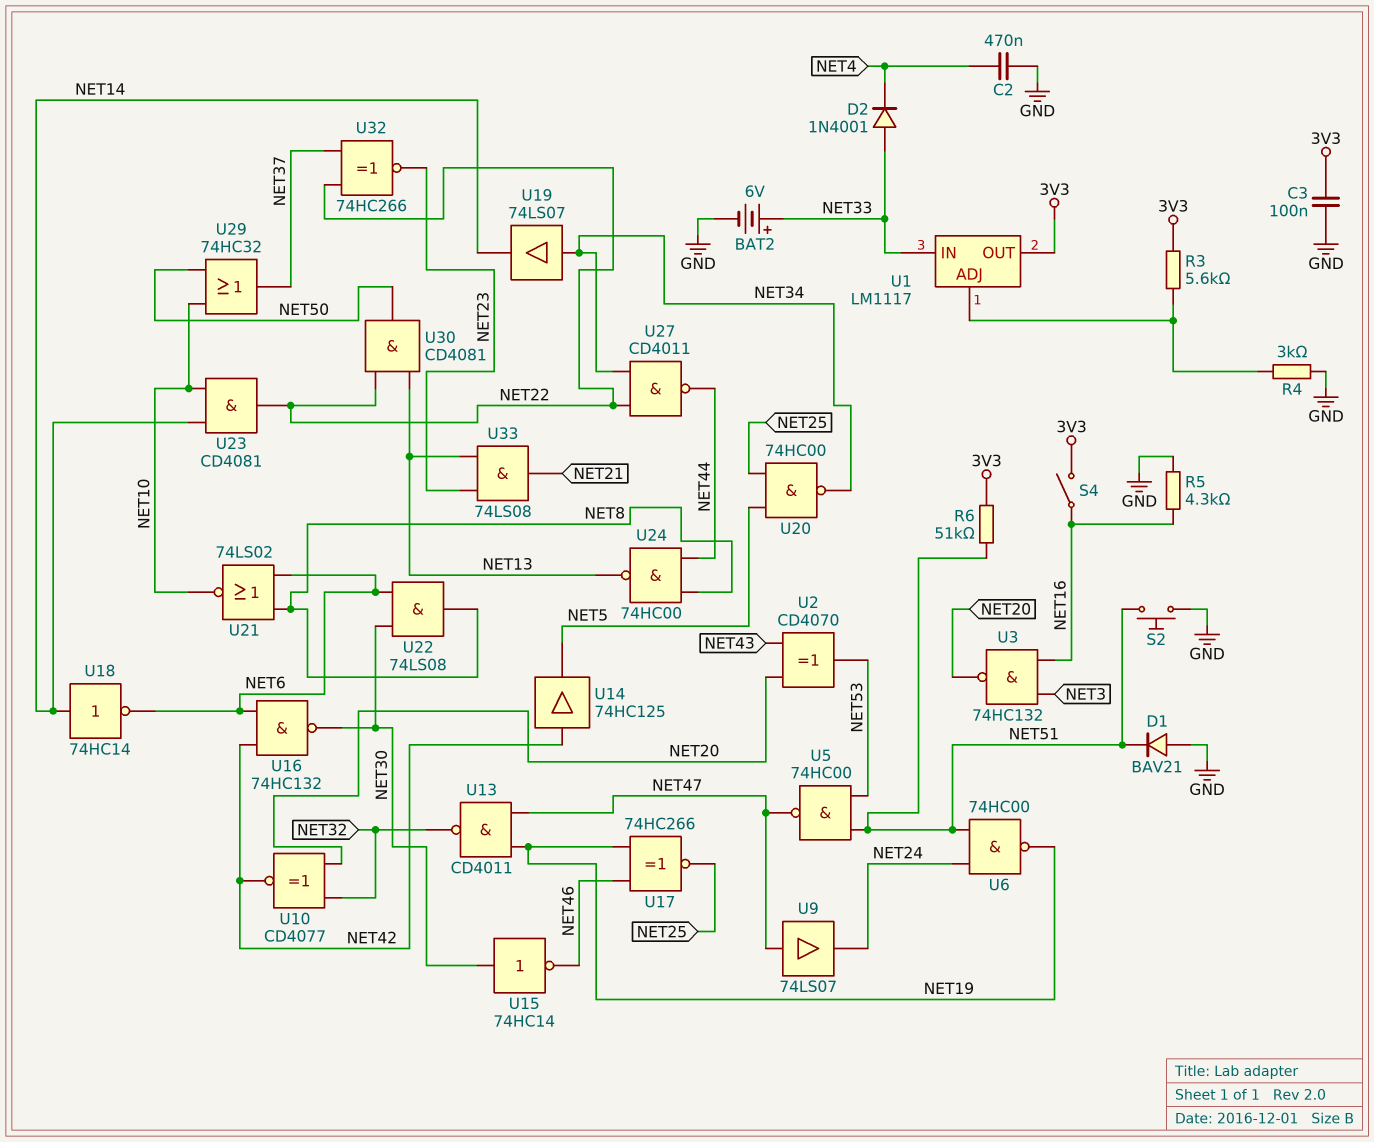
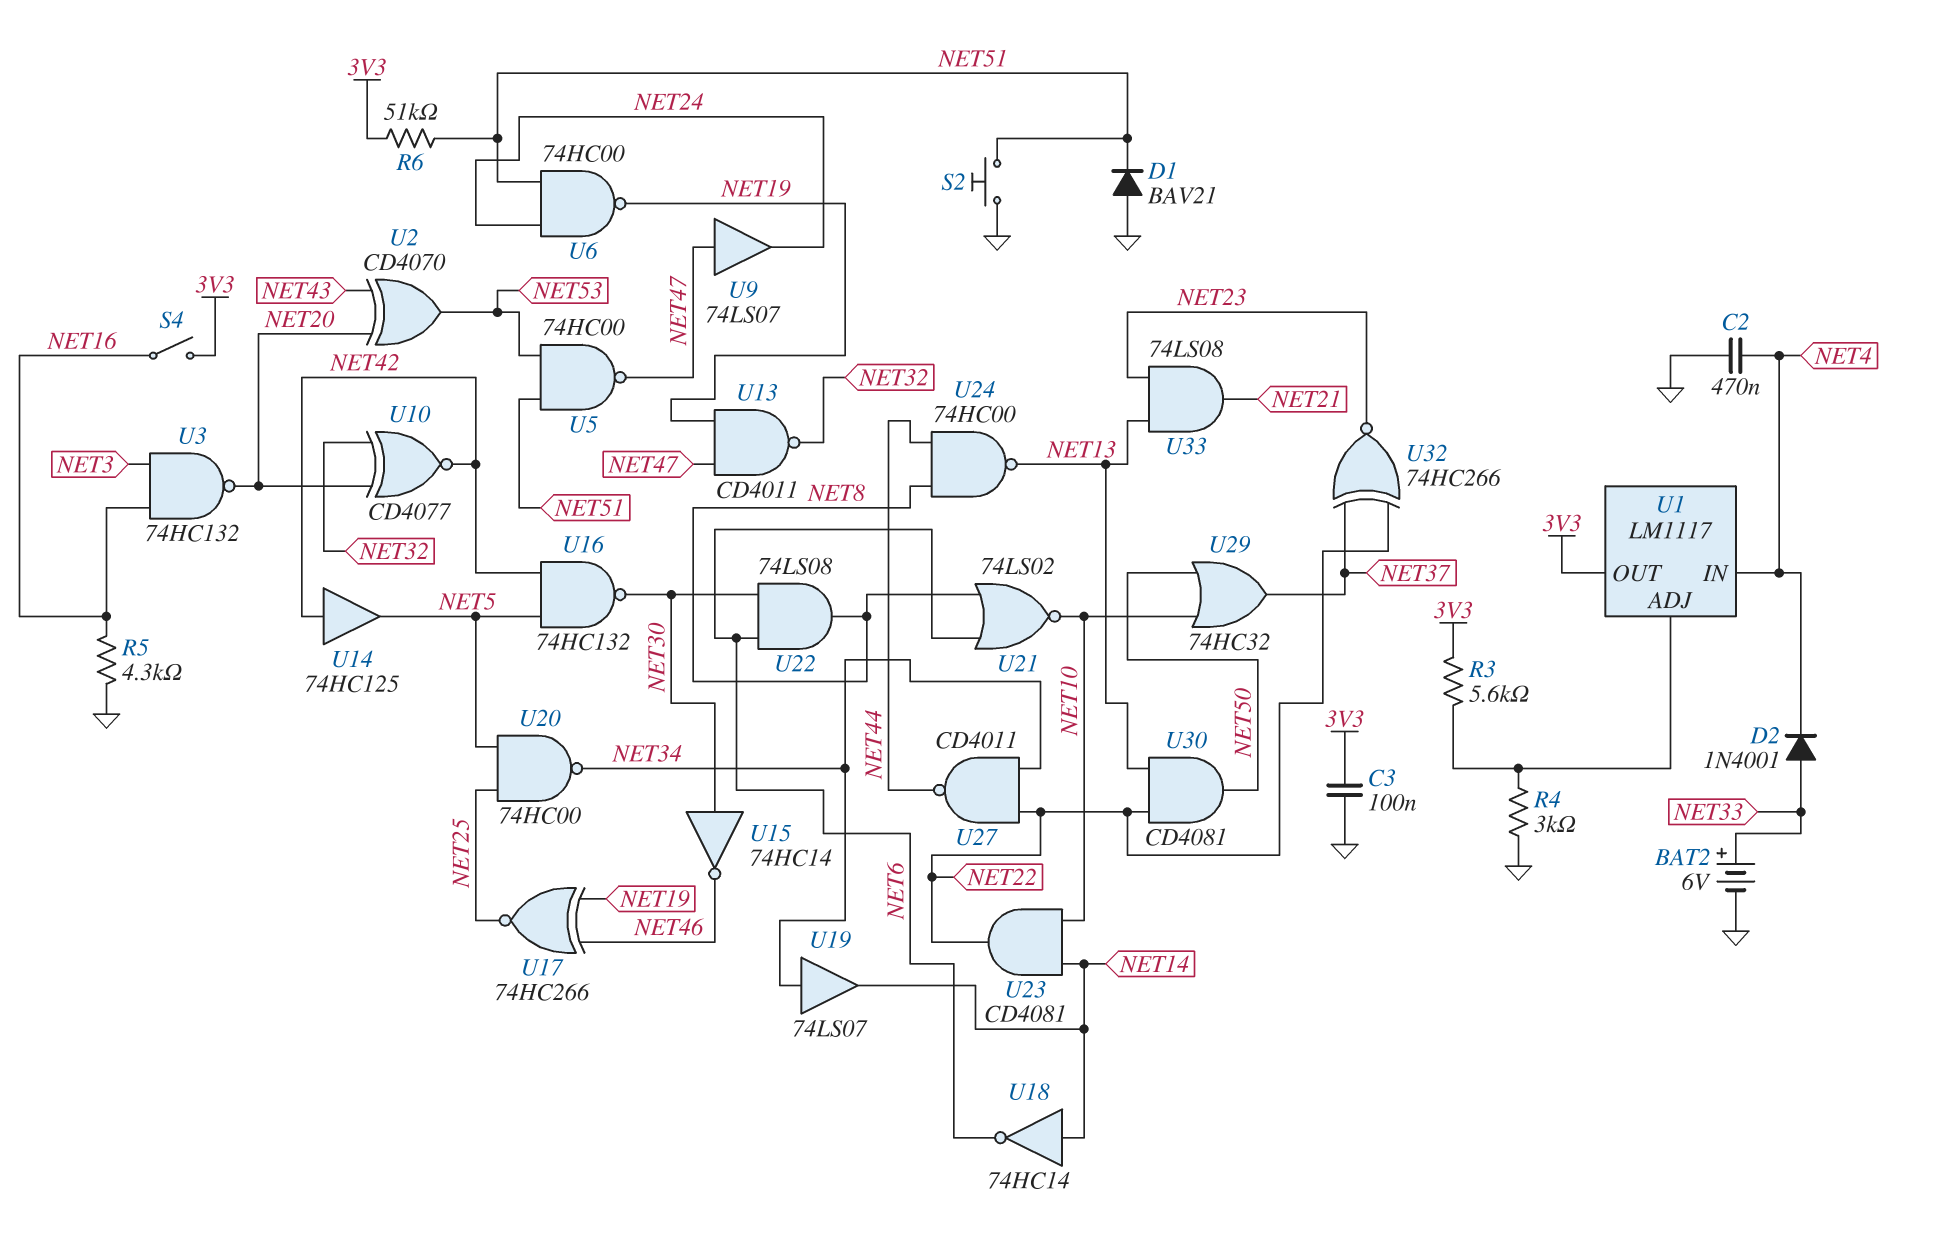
U1 pin IN: NET33 -> NET4
U16: NAND 74HC132 (in NET6, in NET42, out NET30) -> NAND 74HC132 (in NET5, in NET42, out NET30)

